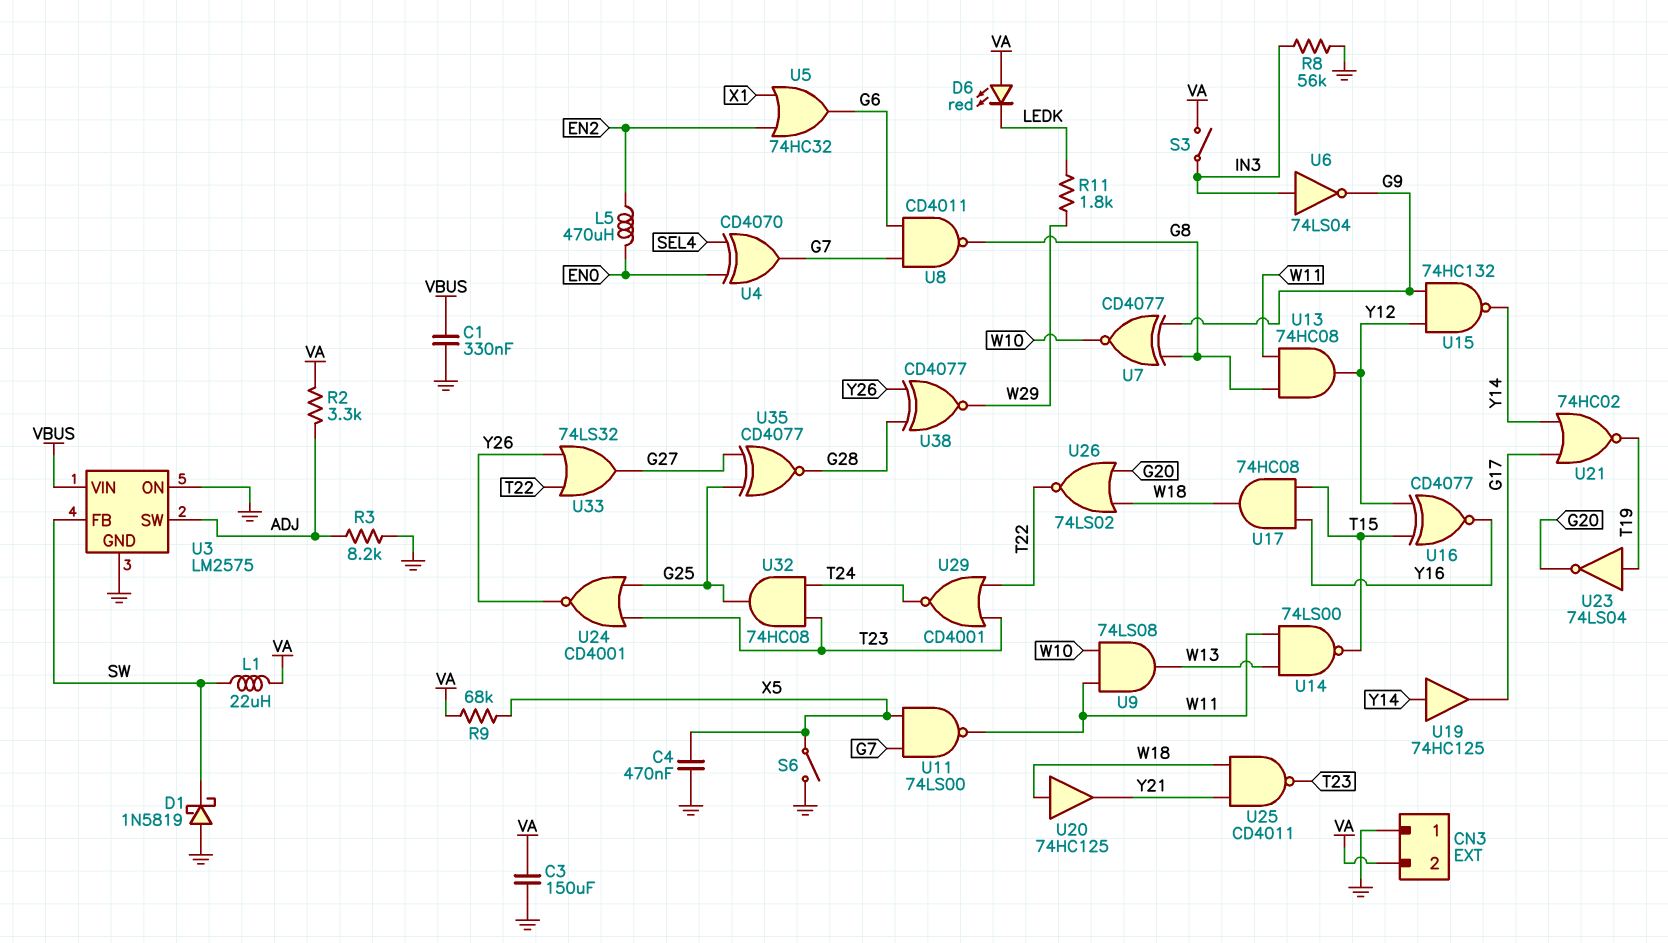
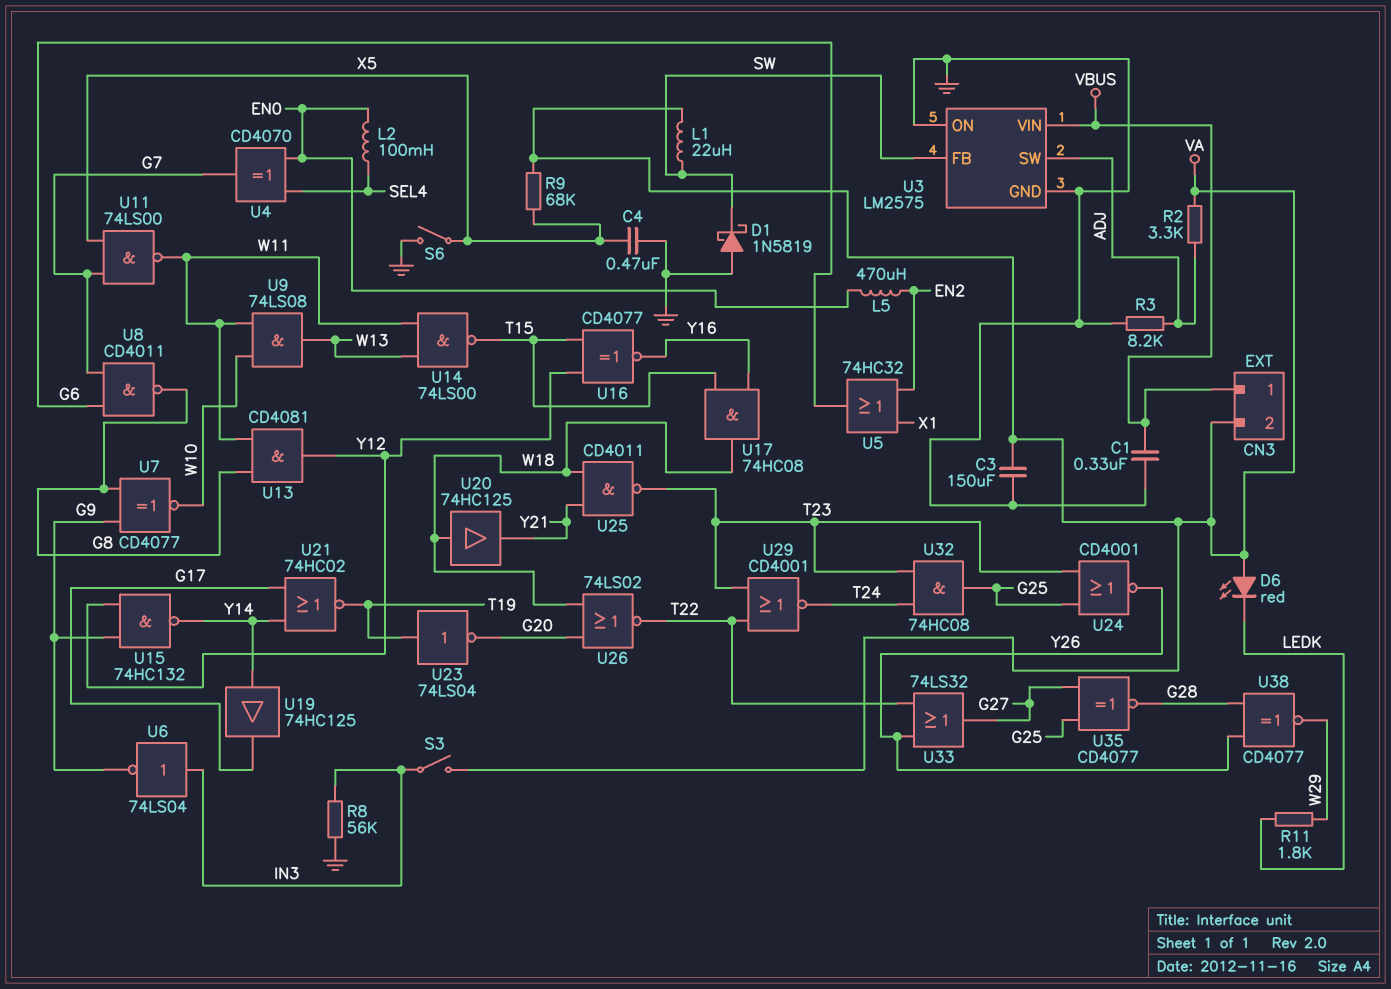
CN3 pin 1: GND -> VBUS
L2: none -> 100mH (EN0, SEL4)
U13: AND 74HC08 (in G8, in W11, out Y12) -> AND CD4081 (in G8, in W11, out Y12)

